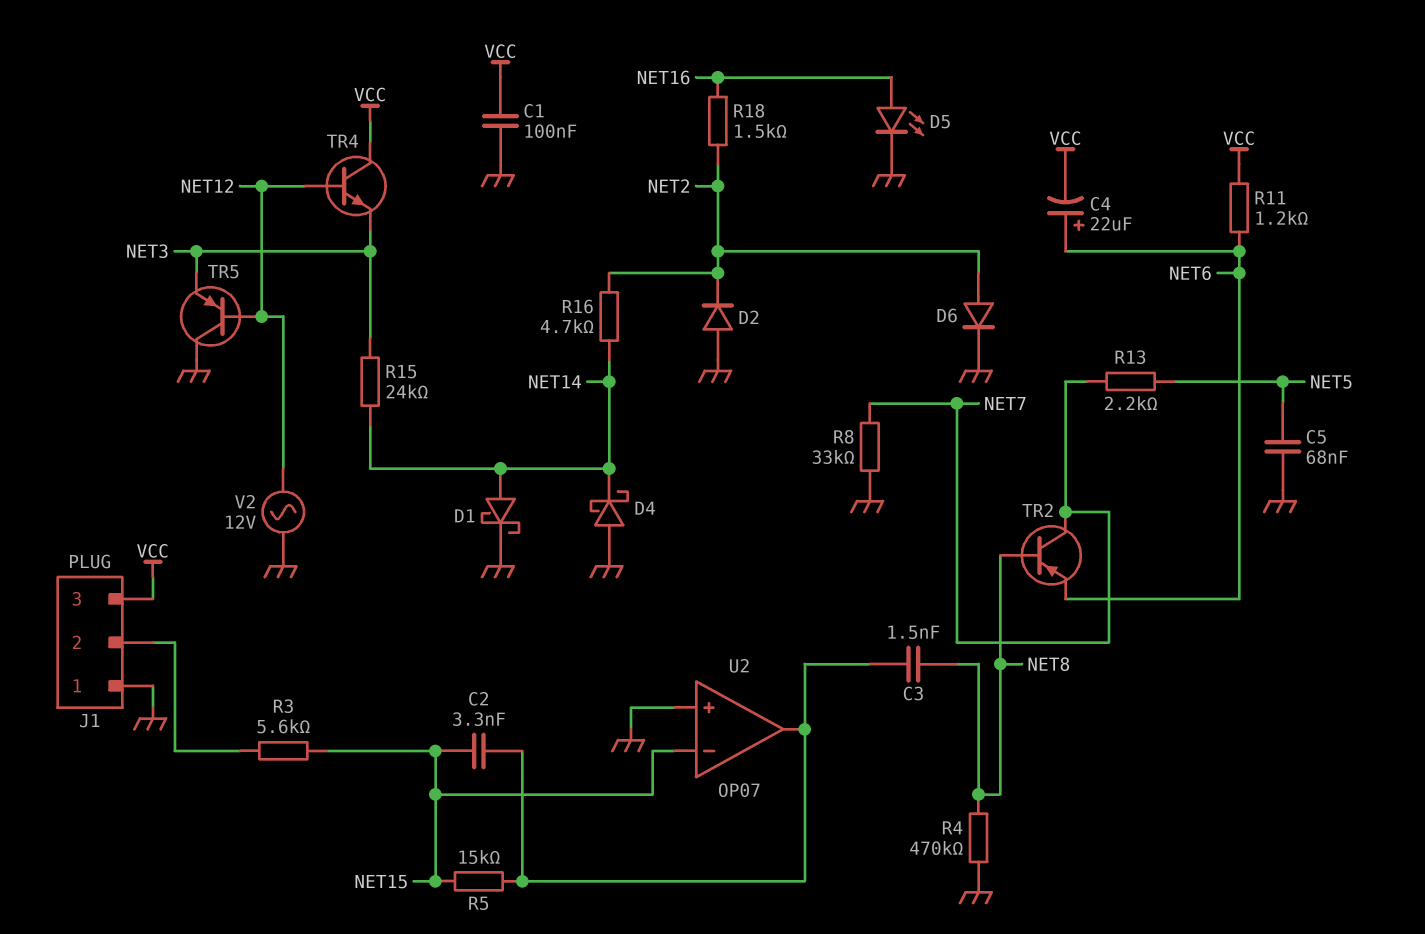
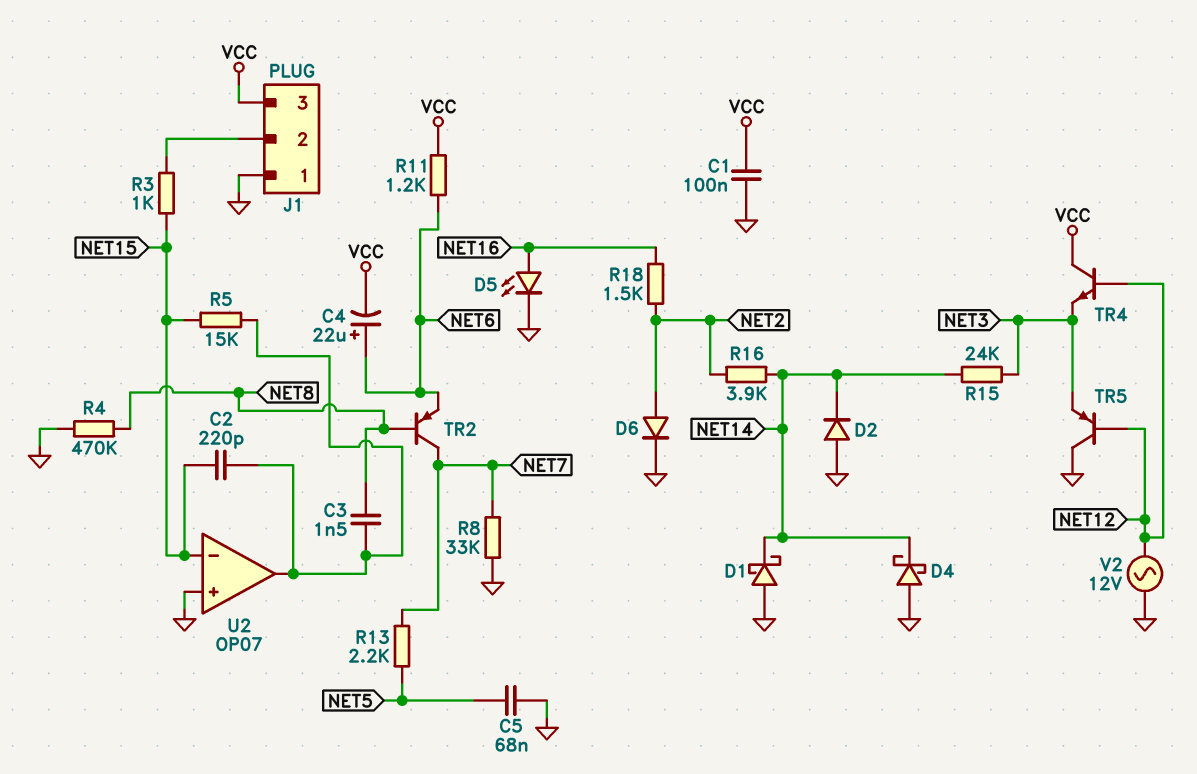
C2: 3.3nF (NET15, U2/out) -> 220pF (NET15, U2/out)
D1: schottky (A NET14, K GND) -> schottky (A GND, K NET14)
D2: diode (A GND, K NET2) -> diode (A GND, K NET14)
R3: 5.6k (J1/2, NET15) -> 1k (J1/2, NET15)
R16: 4.7k (NET2, NET14) -> 3.9k (NET2, NET14)

